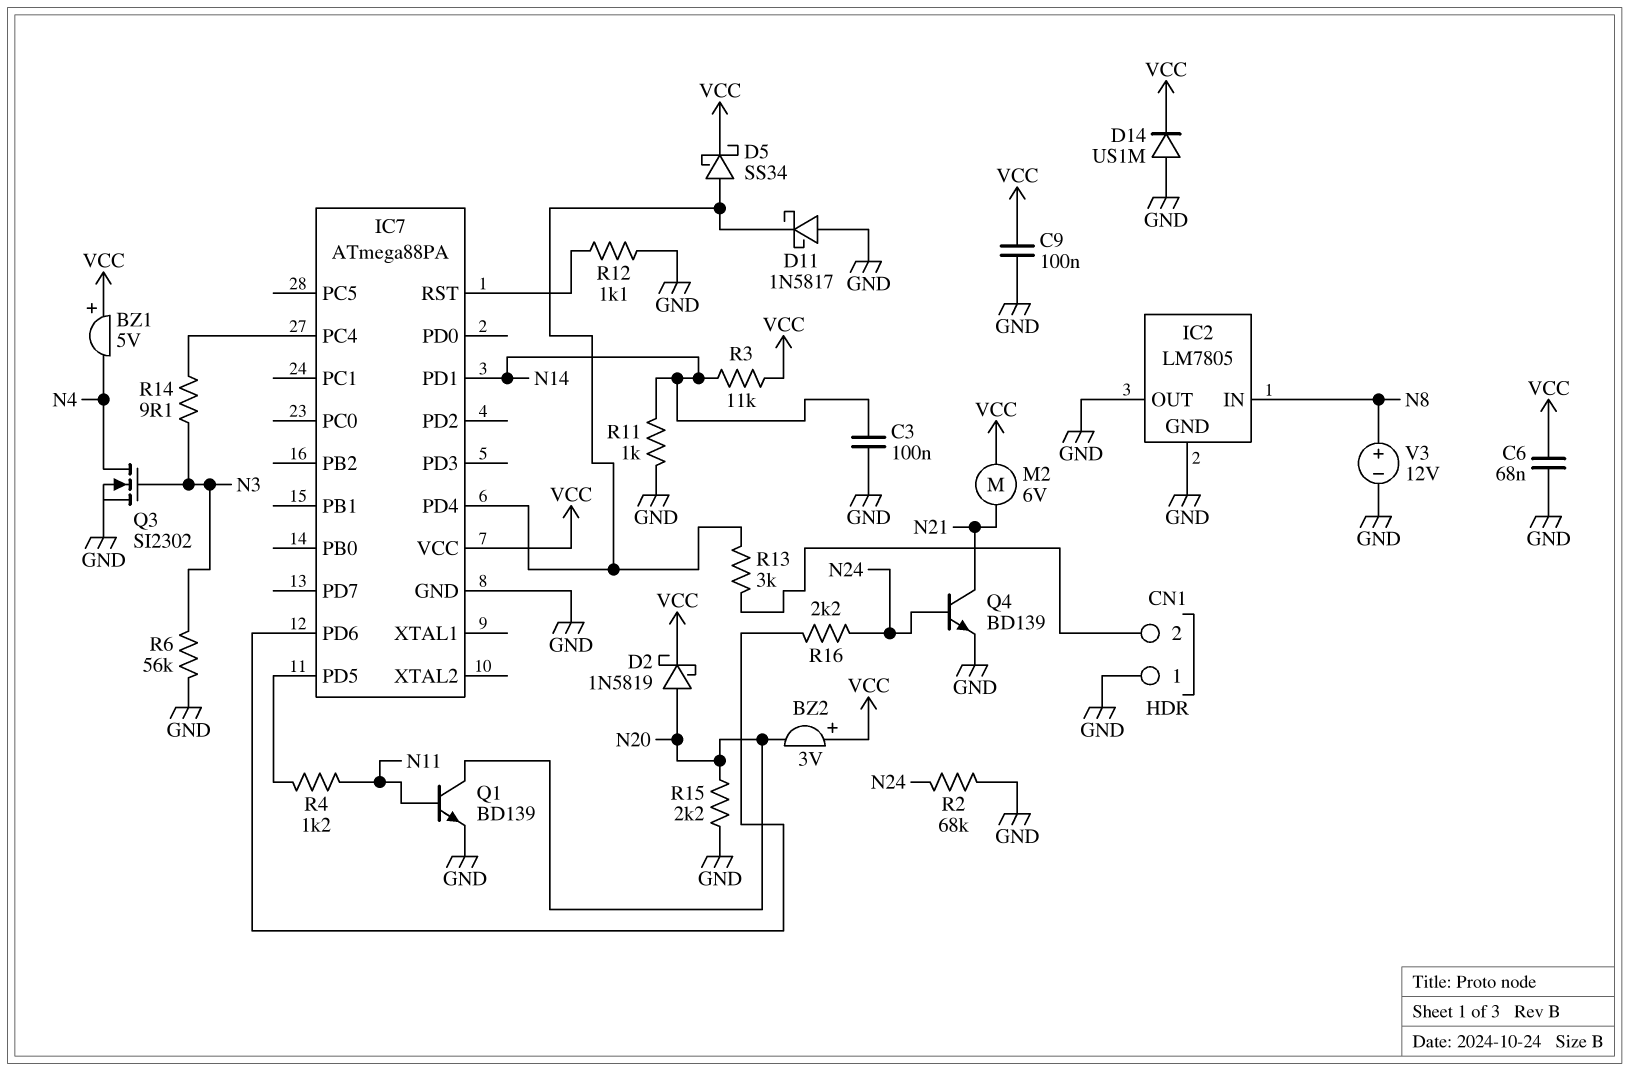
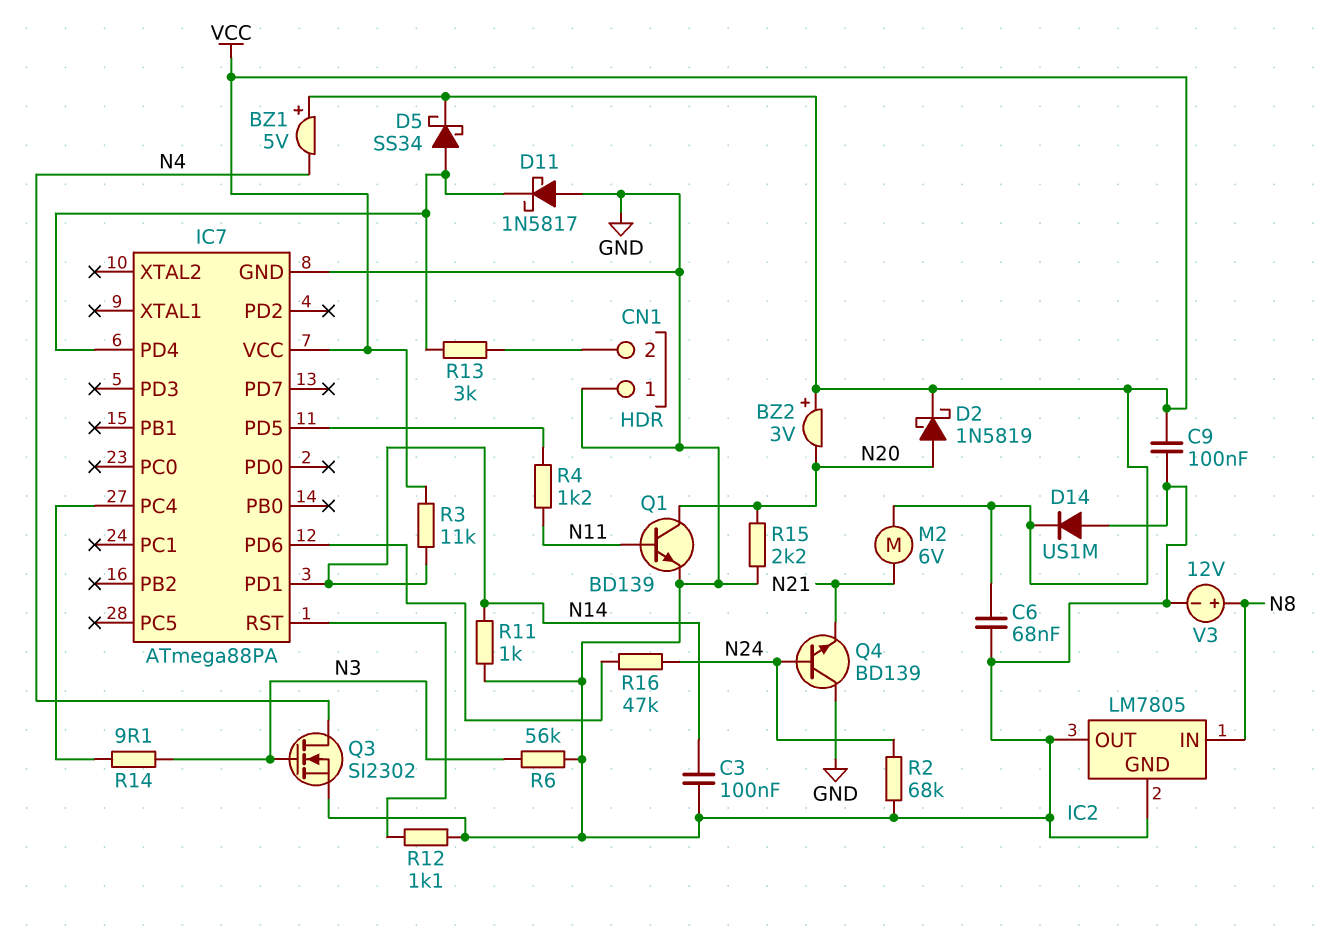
Q4: NPN BD139 (B N24, C N21, E GND) -> NPN BD139 (B N24, C GND, E N21)
R16: 2.2k (IC7/PD6, N24) -> 47k (IC7/PD6, N24)

